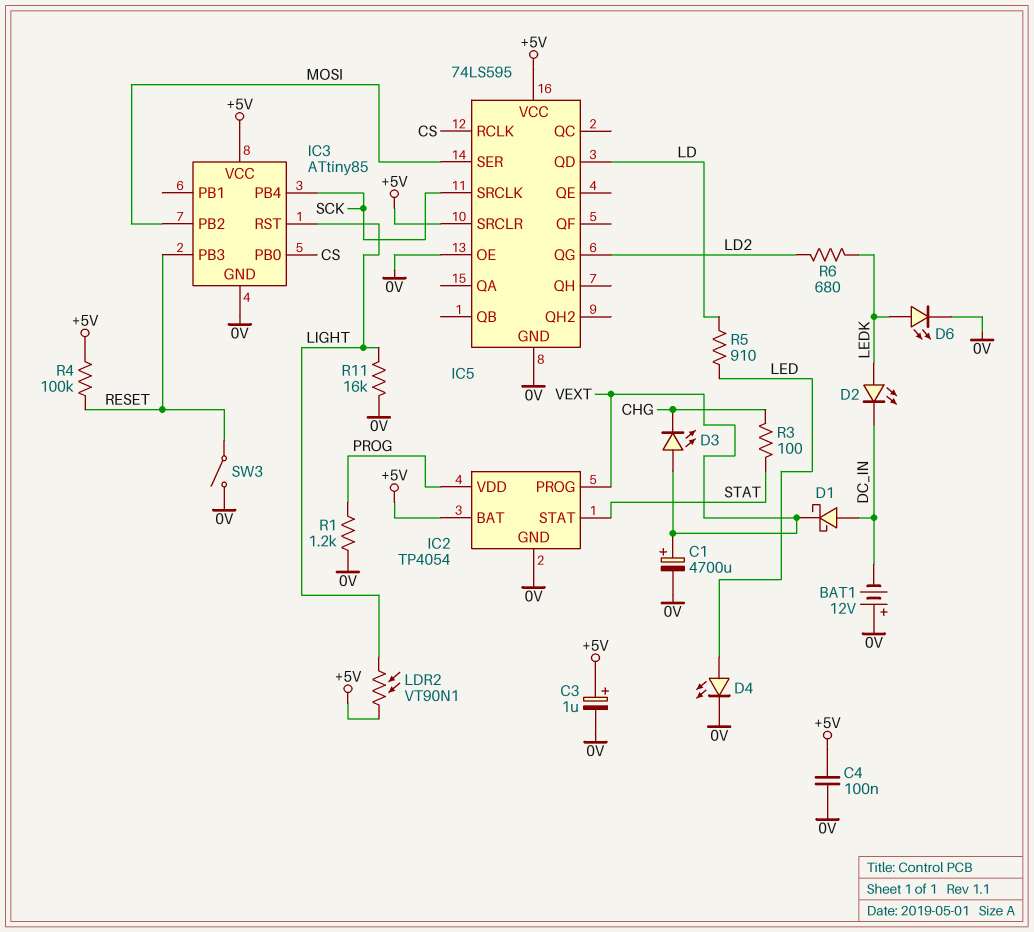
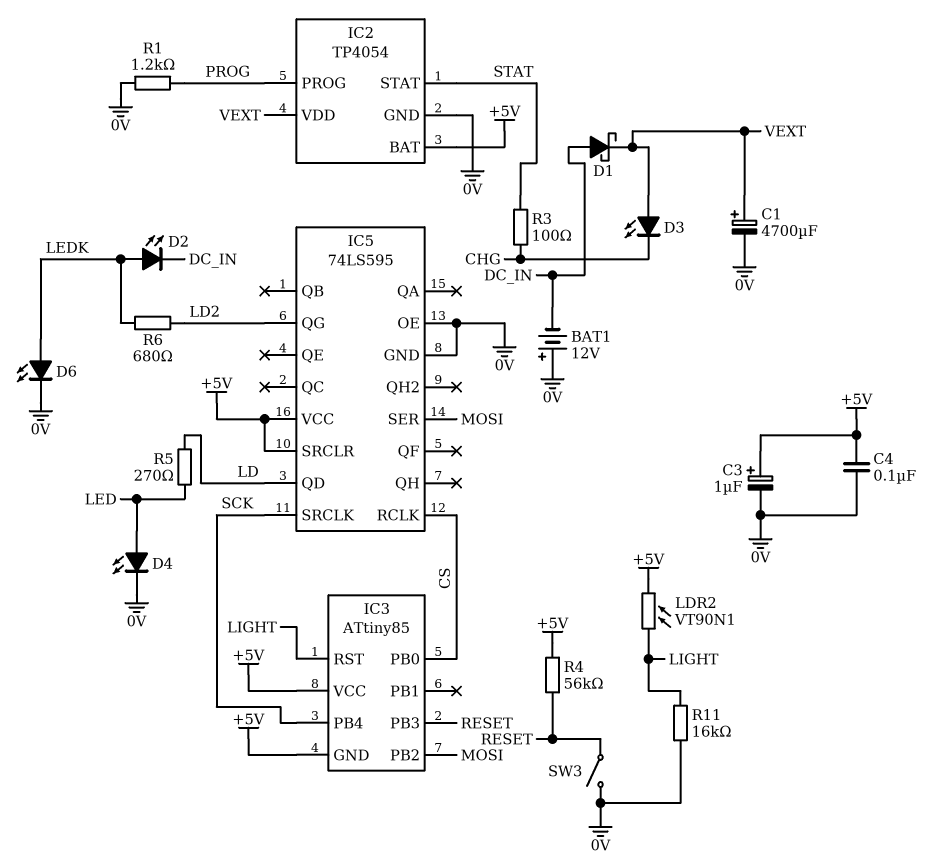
IC2 pin PROG: VEXT -> PROG
IC2 pin VDD: PROG -> VEXT
IC3 pin GND: 0V -> +5V
R4: 100k (+5V, RESET) -> 56k (+5V, RESET)
R5: 910 (LD, LED) -> 270 (LD, LED)

